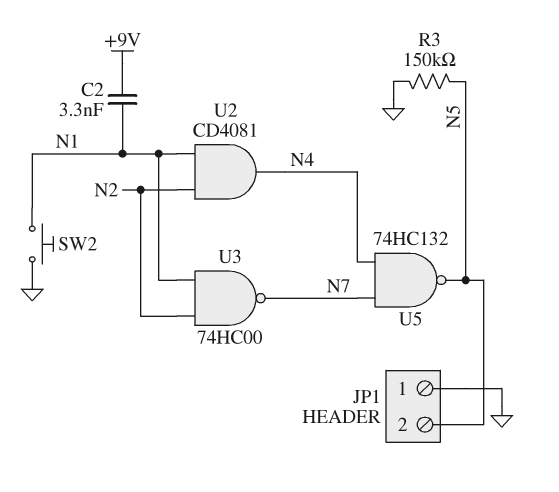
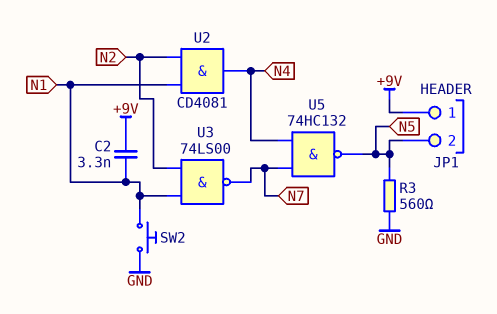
JP1 pin 1: GND -> +9V
R3: 150k (GND, N5) -> 560 (GND, N5)
U3: NAND 74HC00 (in N1, in N2, out N7) -> NAND 74LS00 (in N1, in N2, out N7)

